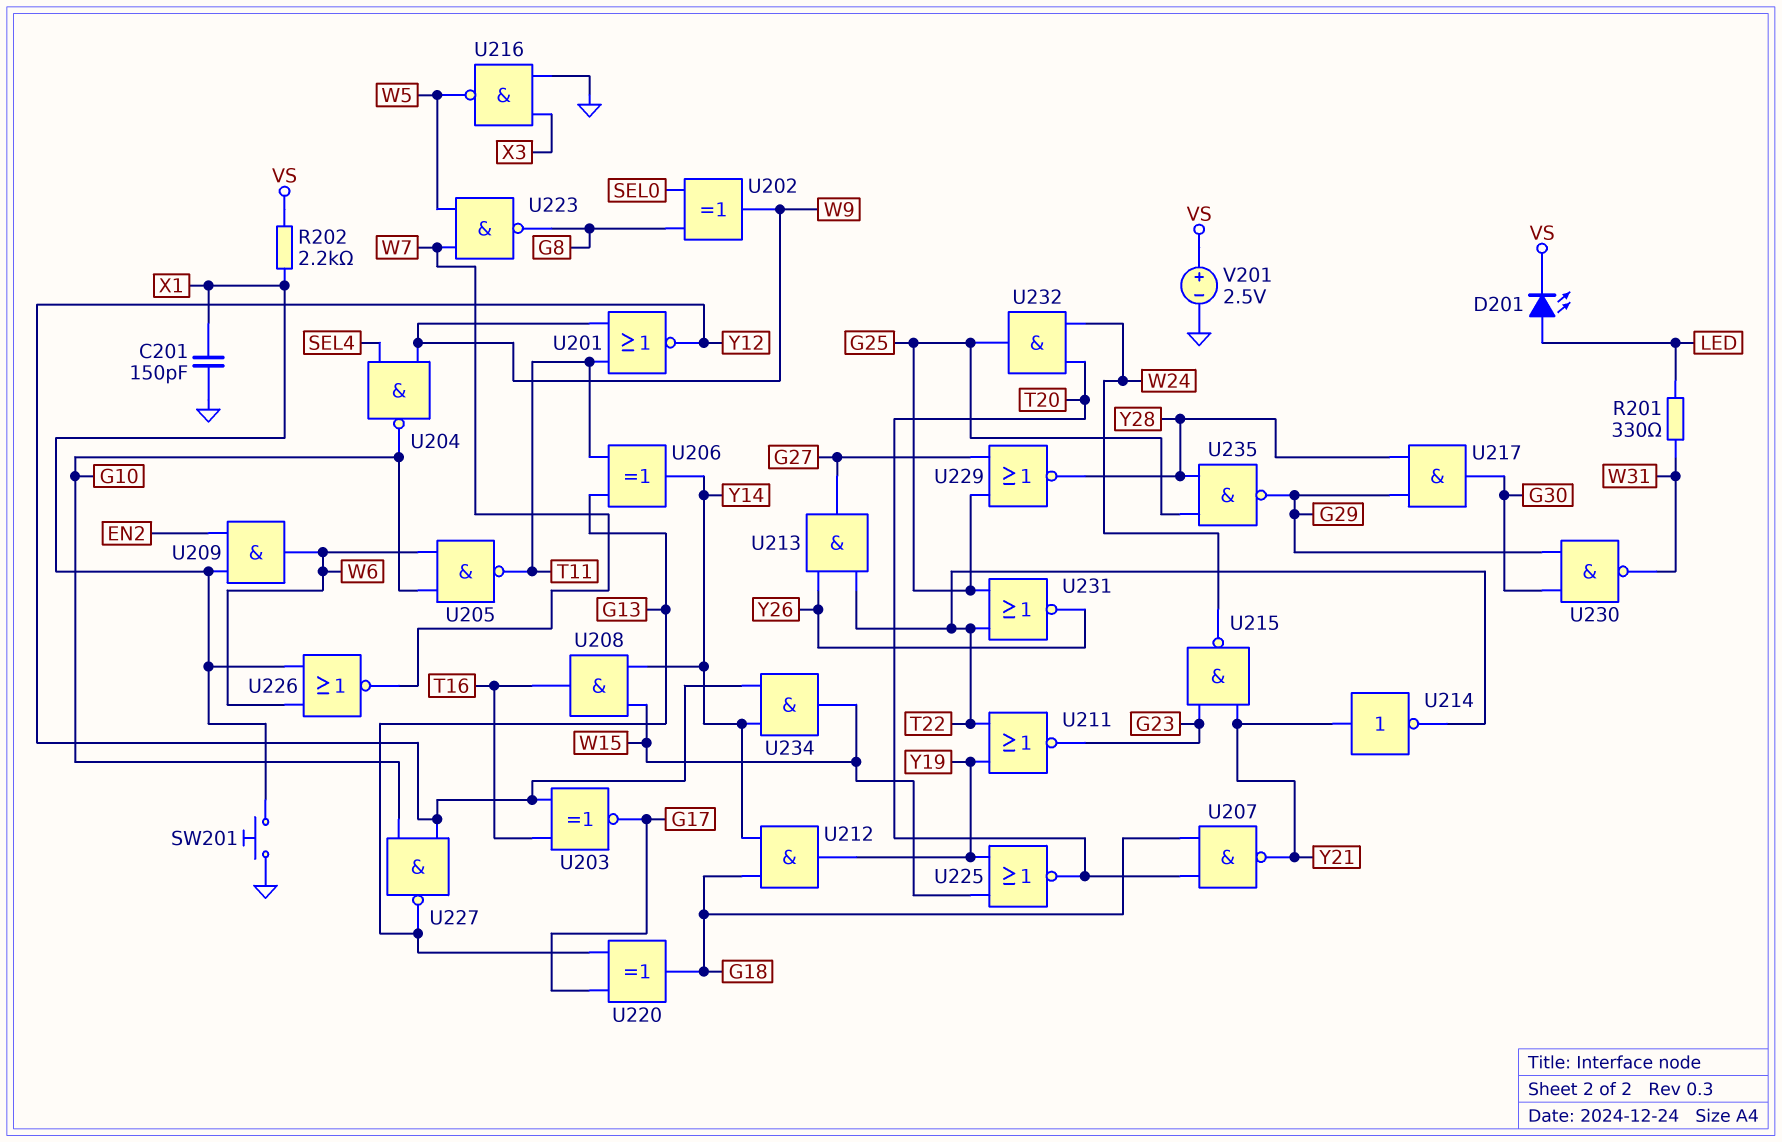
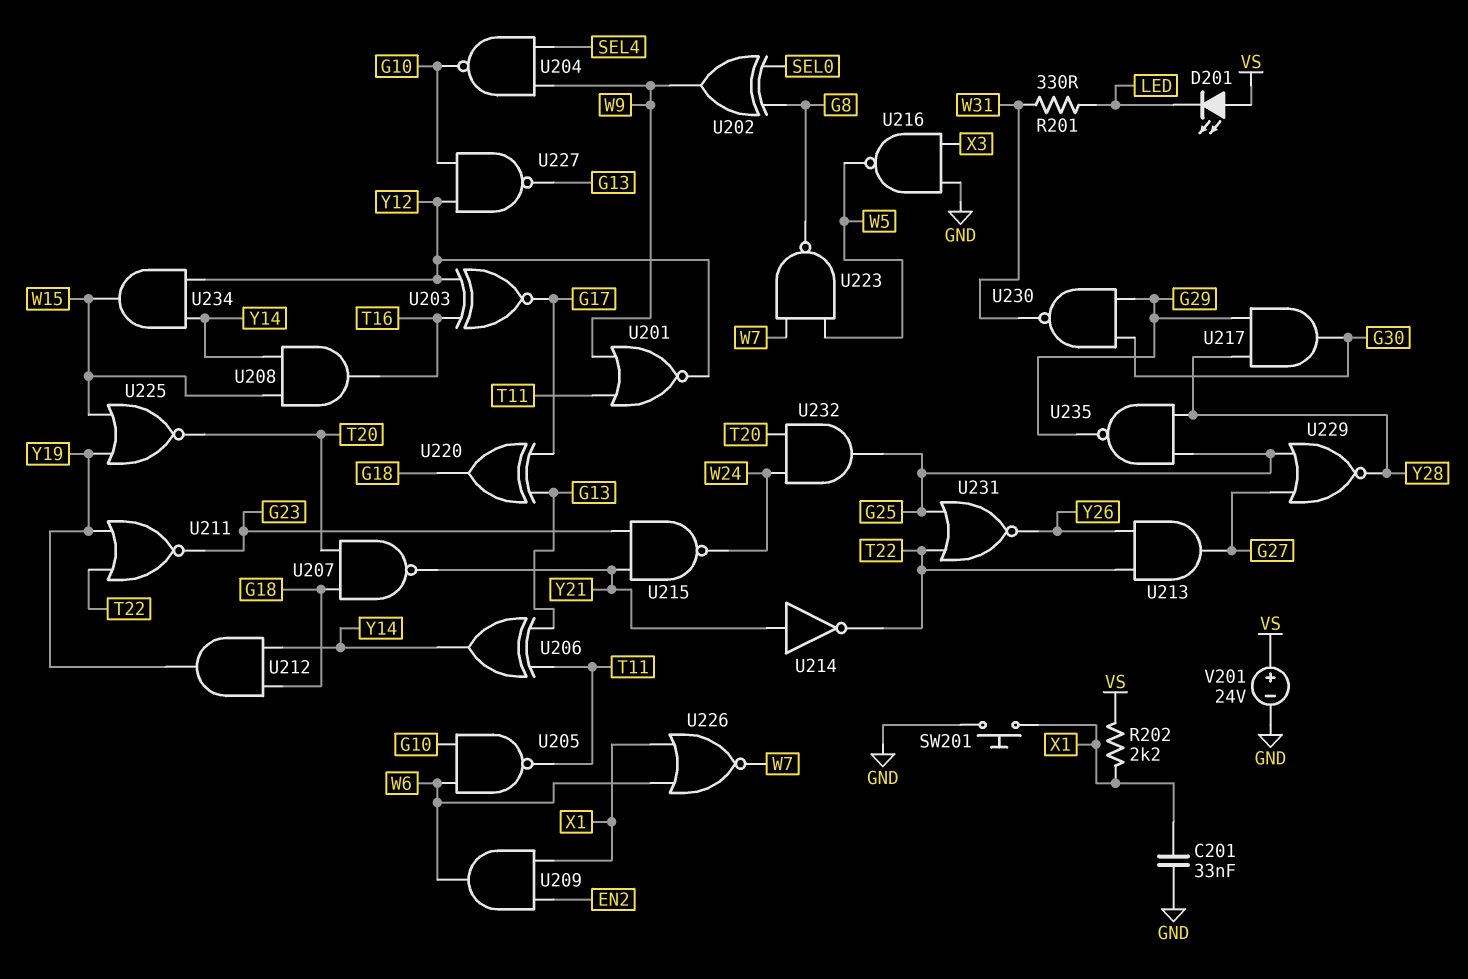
C201: 150pF (GND, X1) -> 33nF (GND, X1)
D201: LED (A LED, K VS) -> LED (A VS, K LED)
V201: 2.5V (plus VS, minus GND) -> 24V (plus VS, minus GND)

